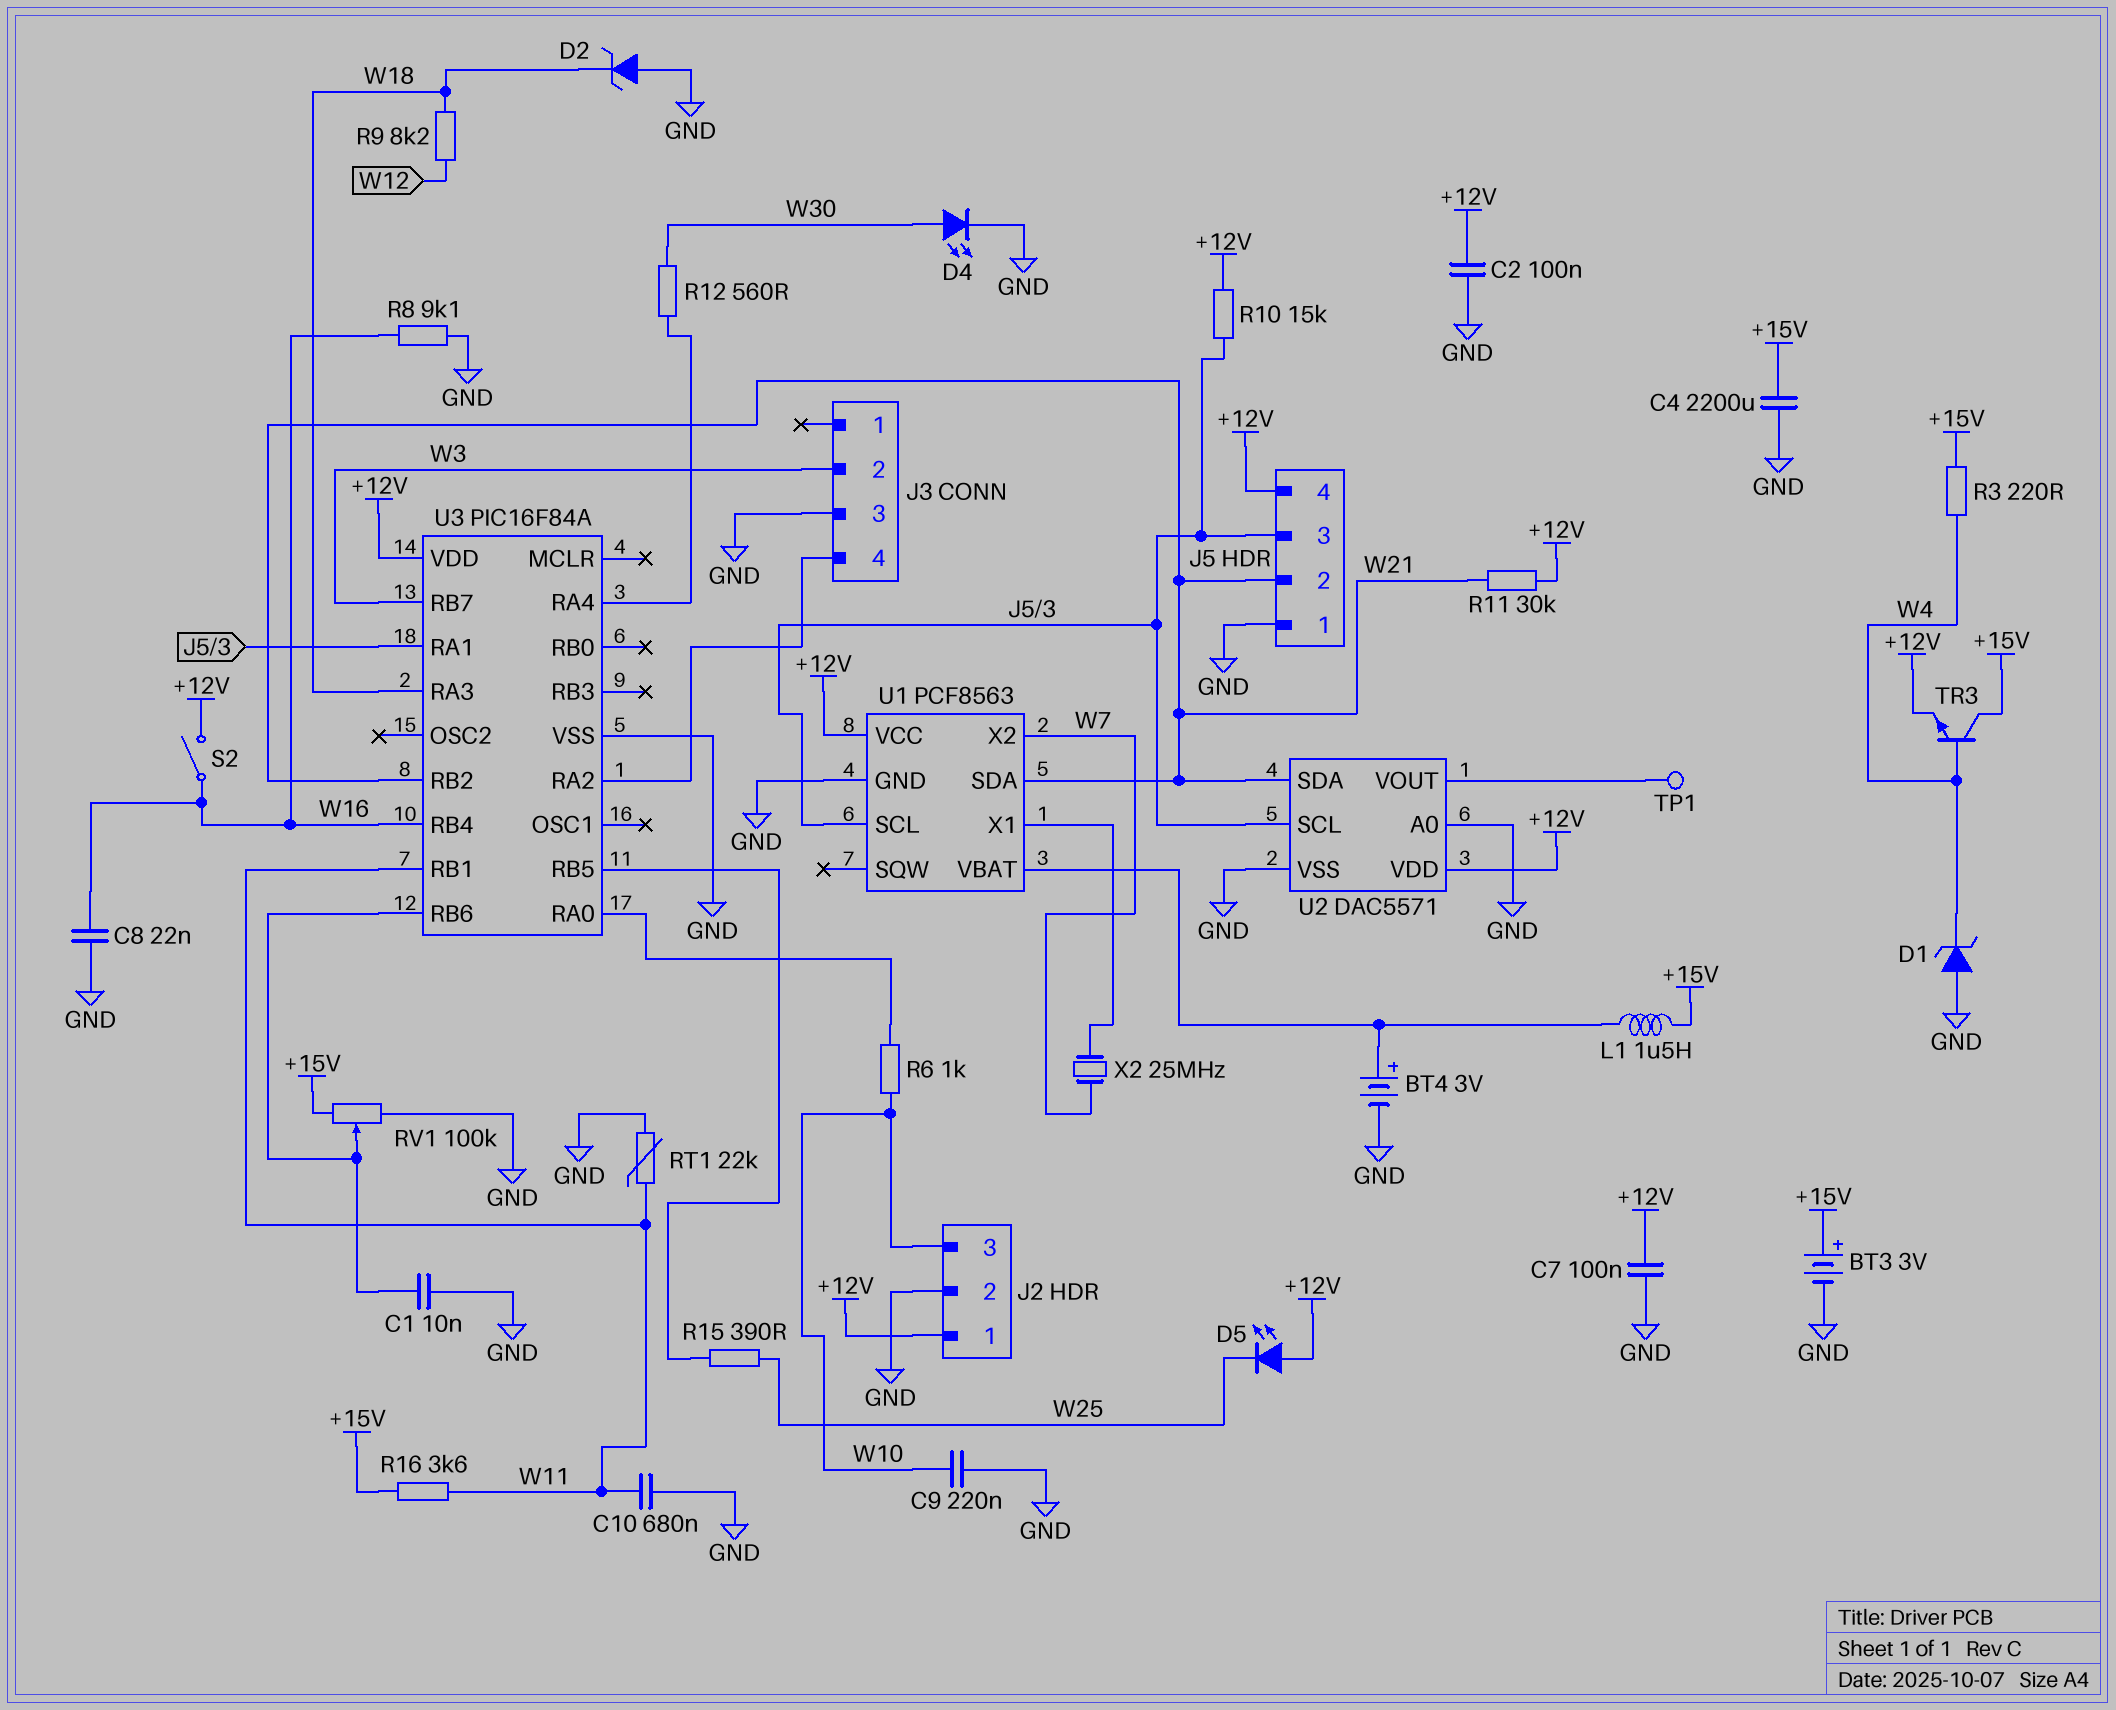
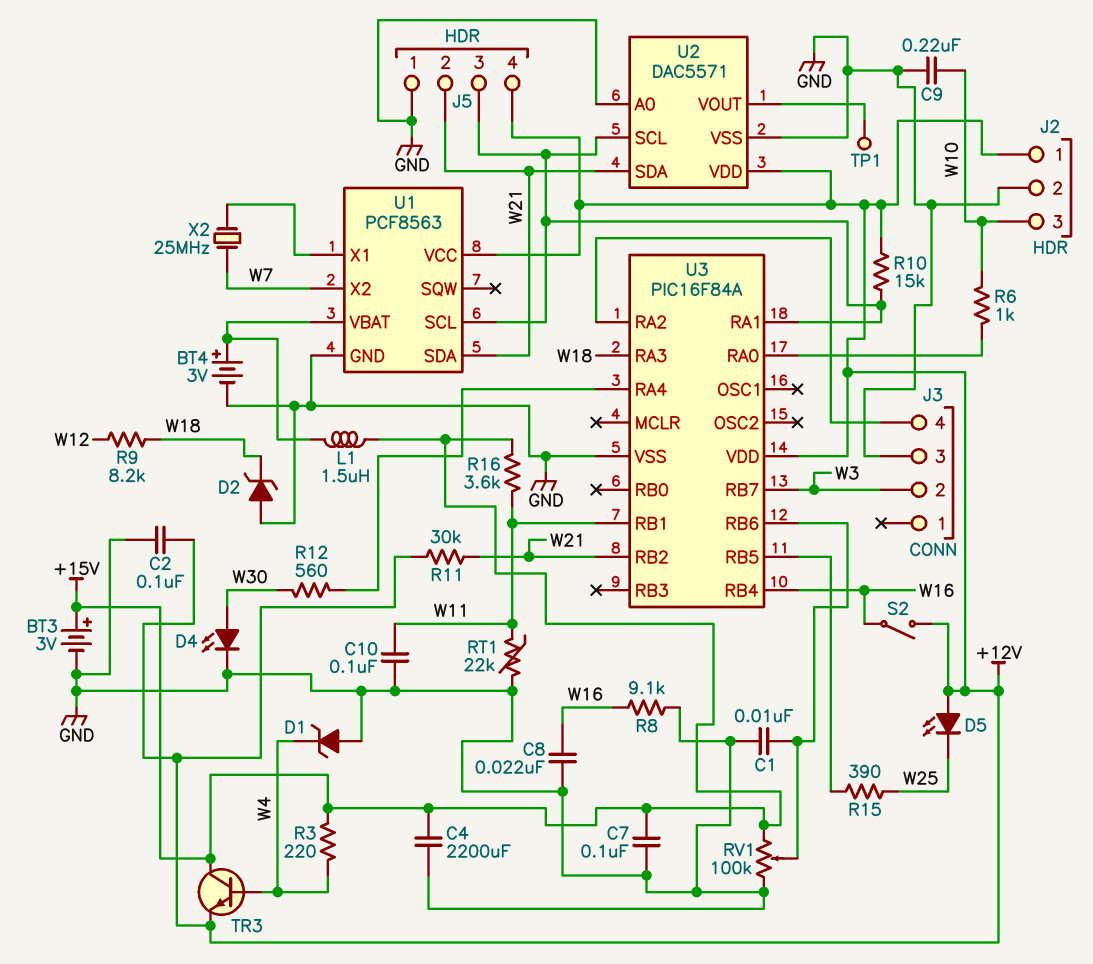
C7: 100nF (+12V, GND) -> 100nF (+15V, GND)
C10: 680nF (GND, W11) -> 100nF (GND, W11)

